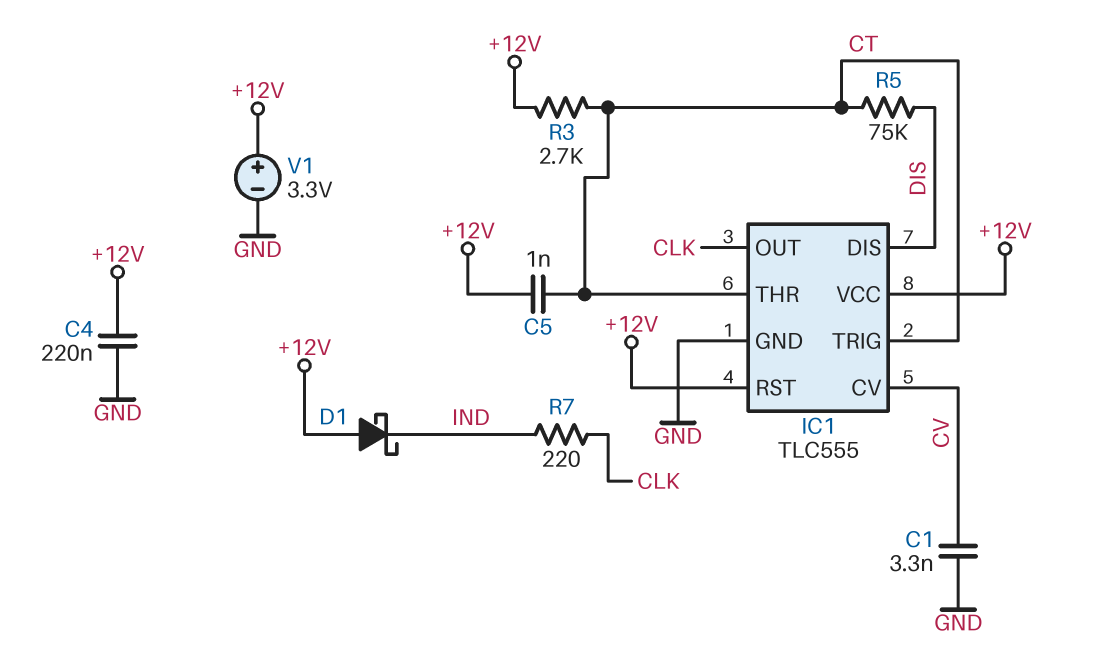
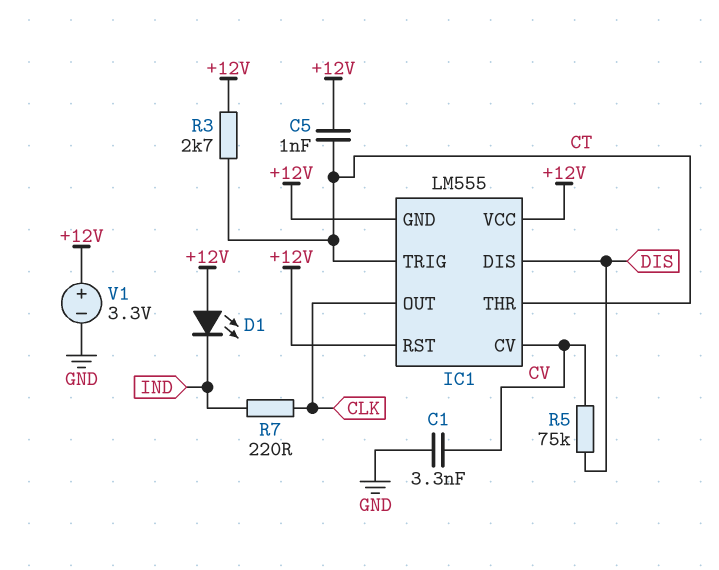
C4: 220nF (+12V, GND) -> none
D1: schottky (A +12V, K IND) -> LED (A +12V, K IND)
IC1: TLC555 -> LM555
IC1 pin GND: GND -> +12V
R5: 75k (CT, DIS) -> 75k (CV, DIS)

